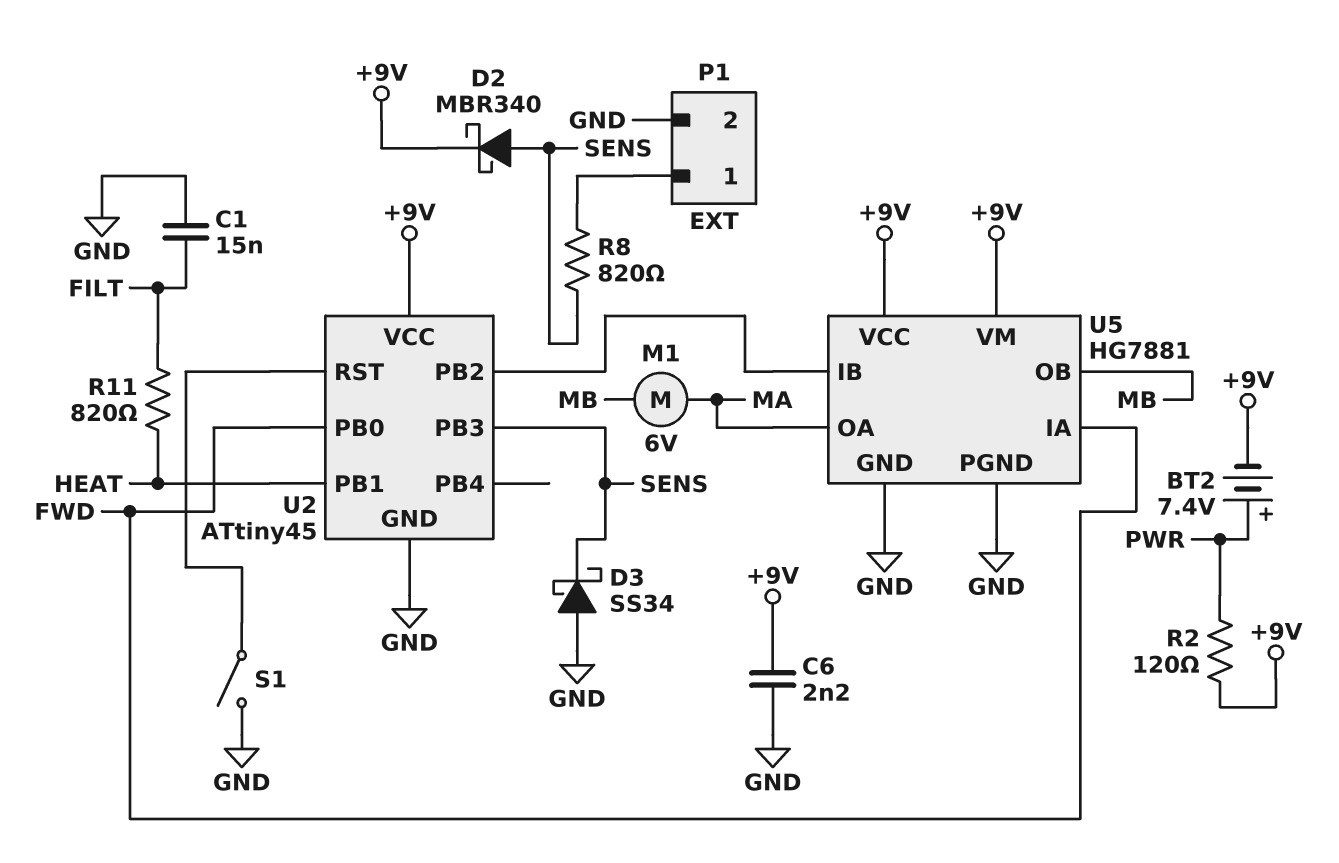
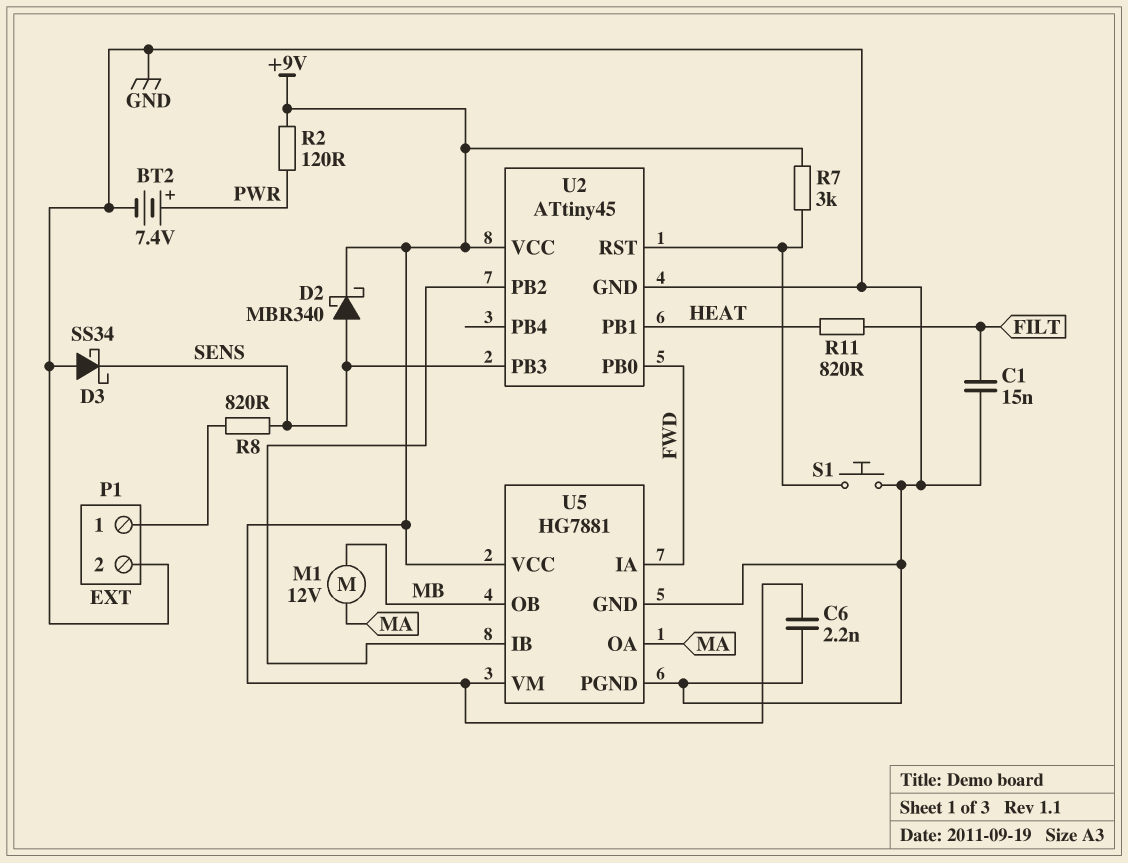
BT2: 7.4V (plus PWR, minus +9V) -> 7.4V (plus PWR, minus GND)
M1: motor 6V (MA, MB) -> motor 12V (MA, MB)
R7: none -> 3k (+9V, U2/RST)
S1: switch (GND, U2/RST) -> button (GND, U2/RST)

